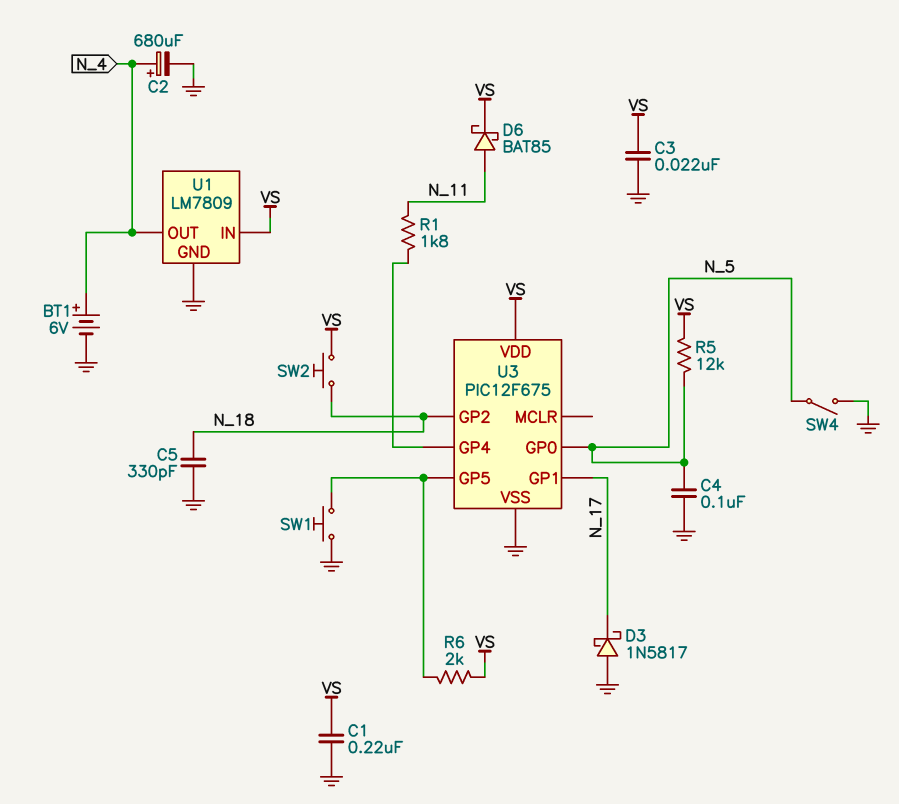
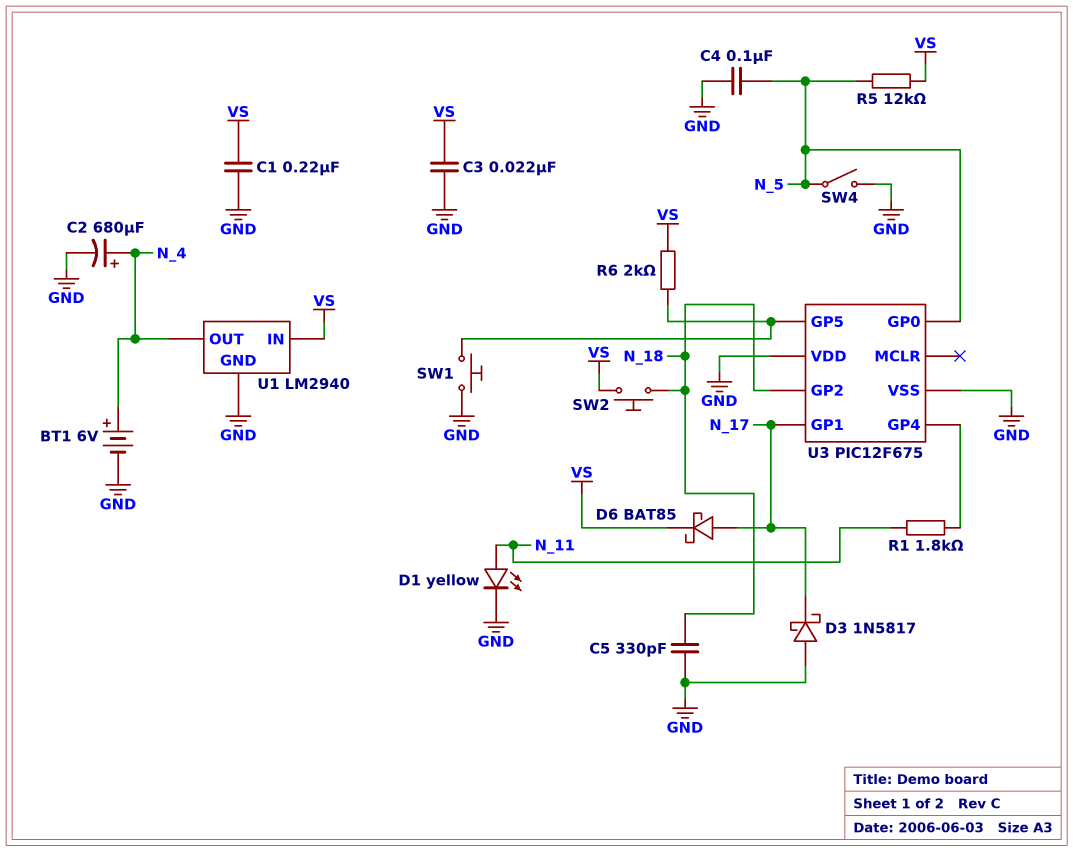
D1: none -> LED yellow (A N_11, K GND)
D6: schottky BAT85 (A N_11, K VS) -> schottky BAT85 (A N_17, K VS)
U1: LM7809 -> LM2940
U3 pin VDD: VS -> GND

